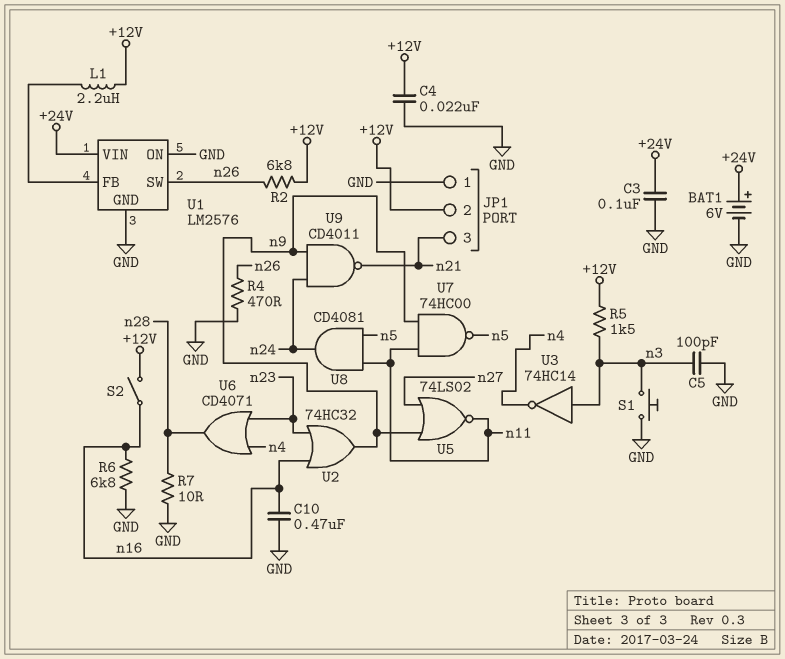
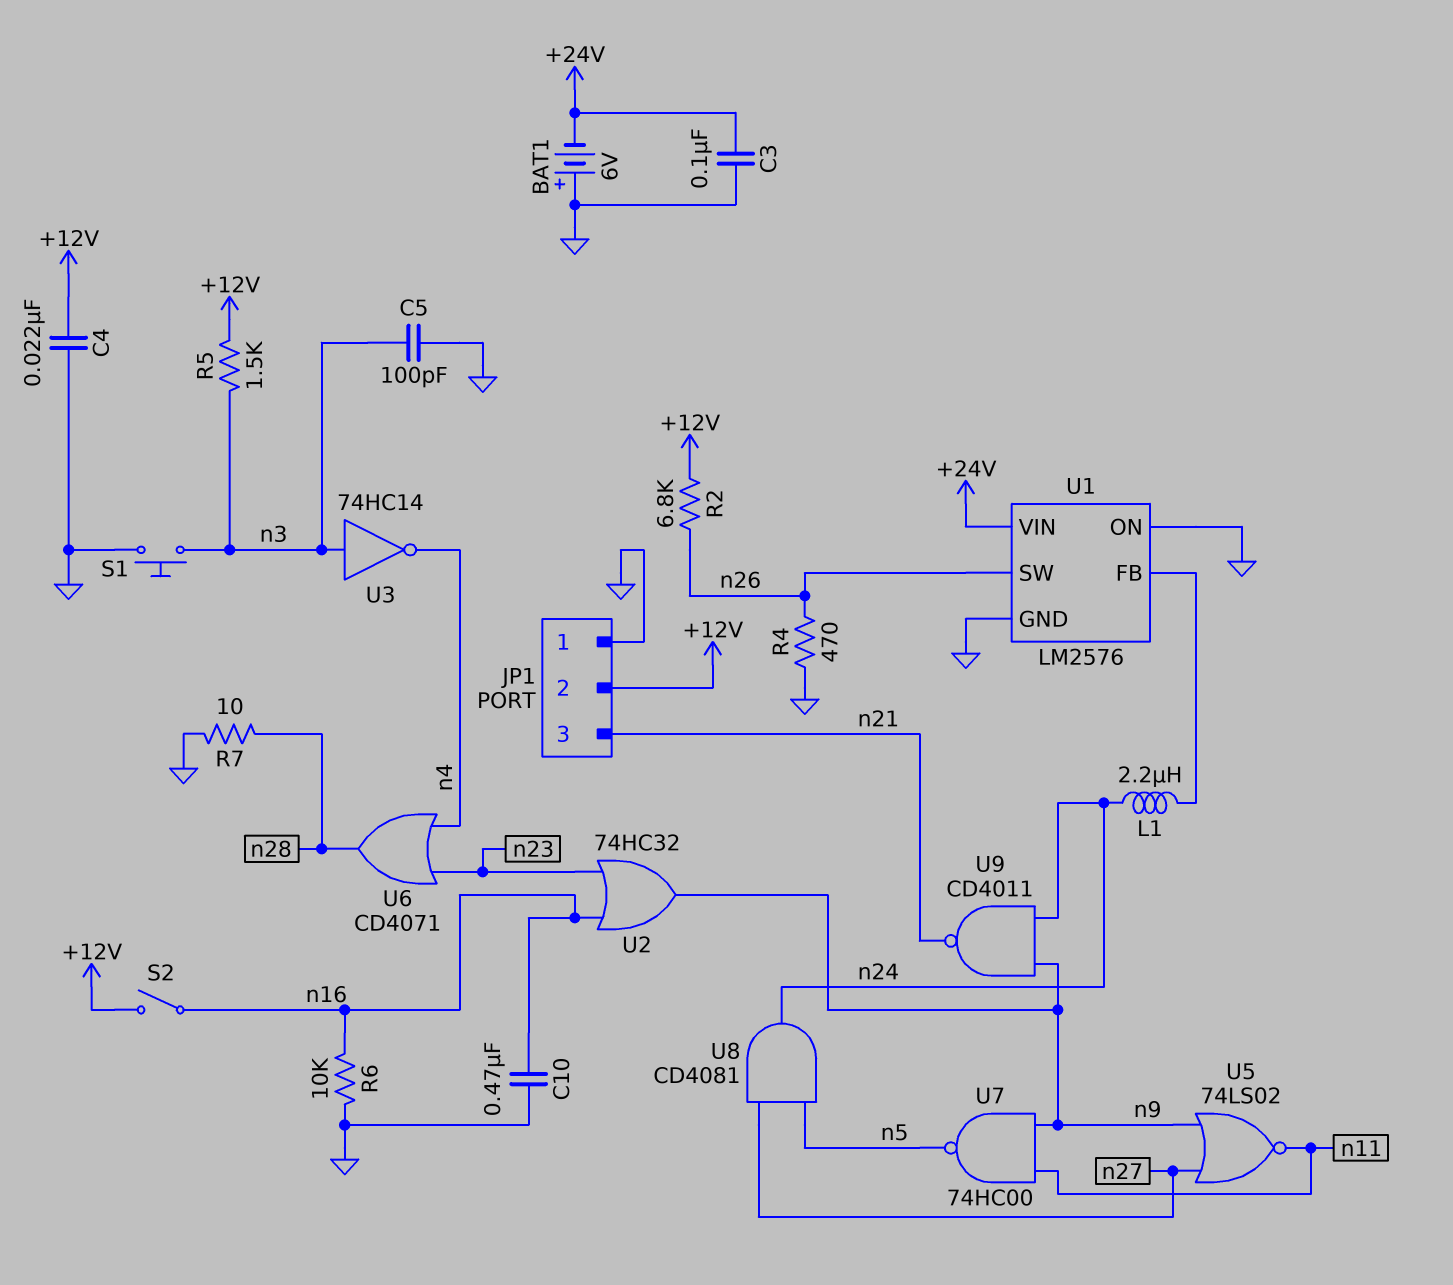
BAT1: 6V (plus +24V, minus GND) -> 6V (plus GND, minus +24V)
L1: 2.2uH (+12V, U1/FB) -> 2.2uH (U1/FB, n24)
R6: 6.8k (GND, n16) -> 10k (GND, n16)
U8: AND CD4081 (in n5, in n11, out n24) -> AND CD4081 (in n5, in n27, out n24)

